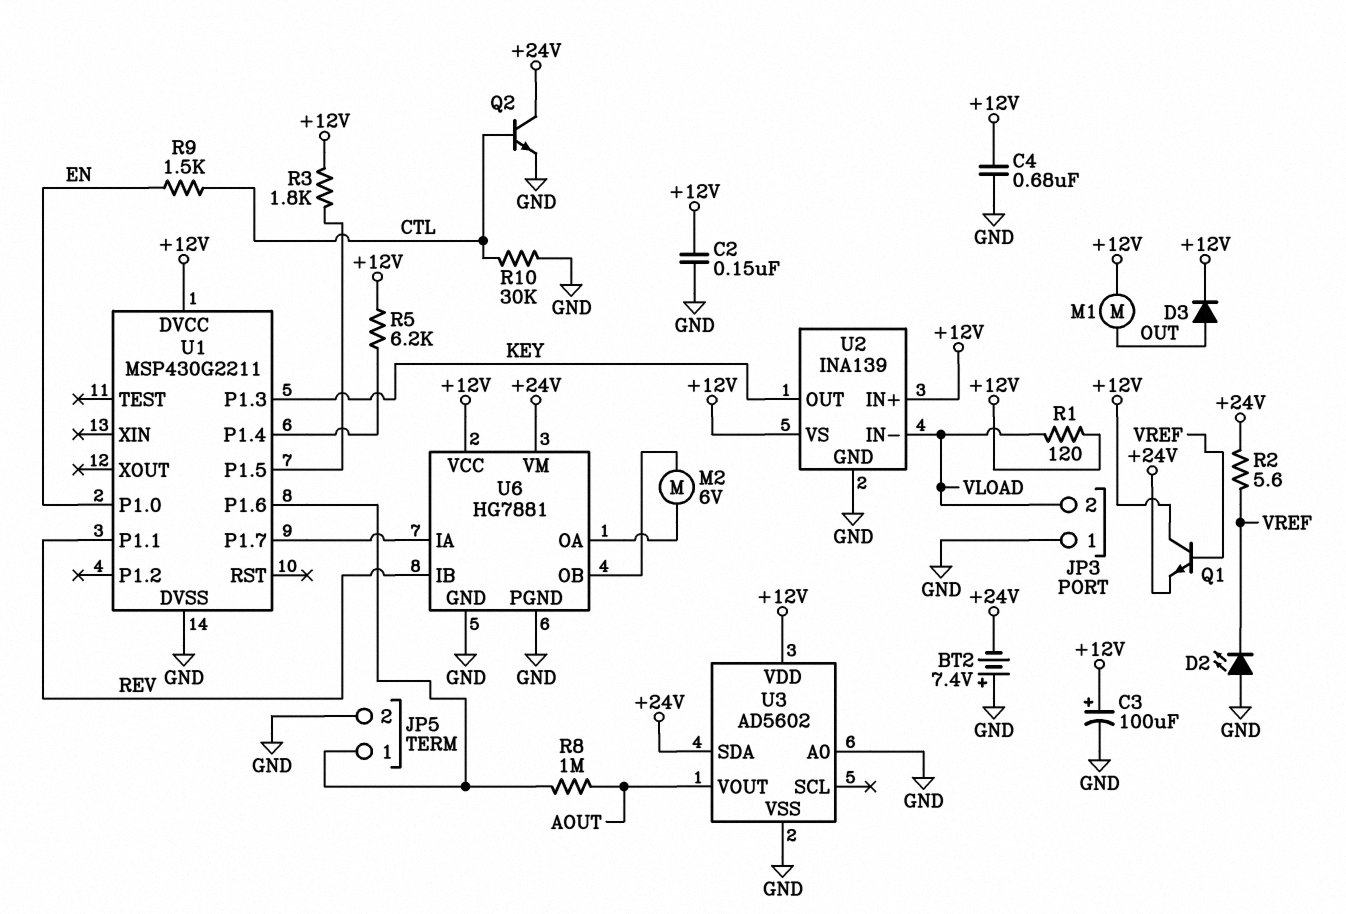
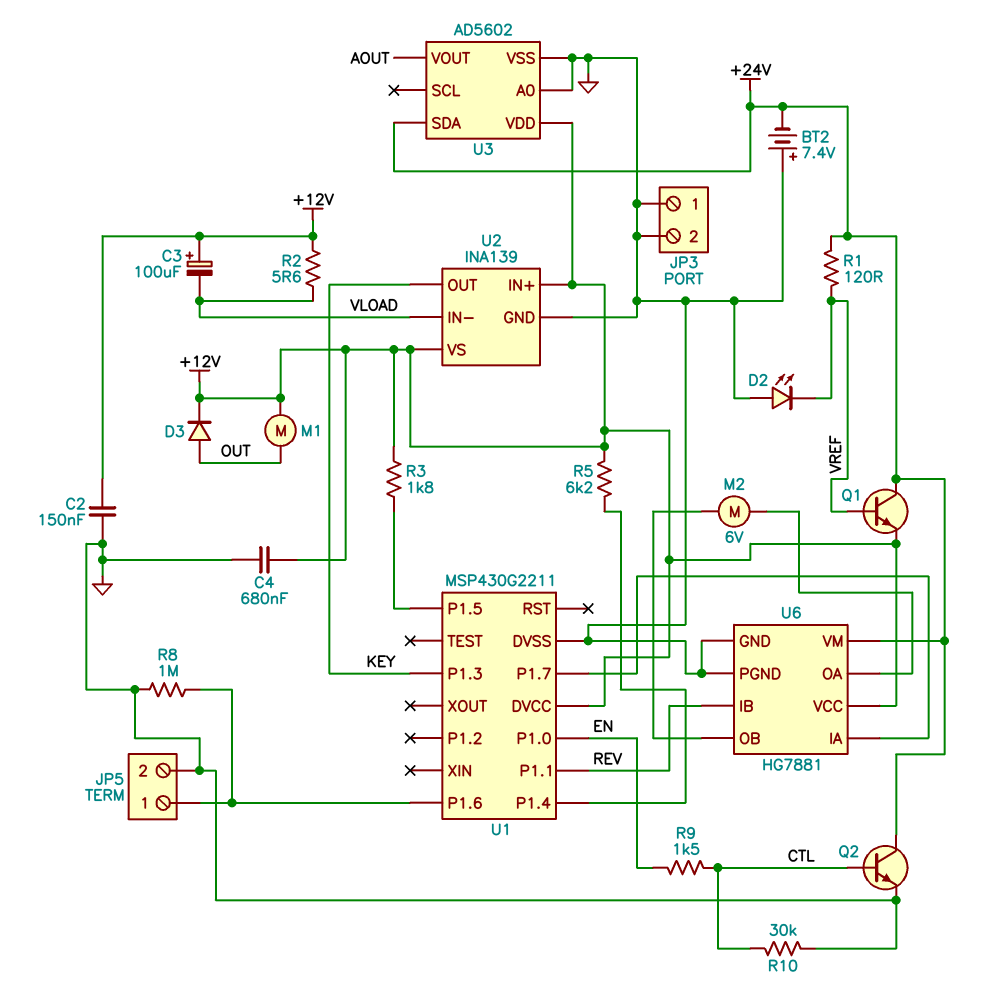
C3: 100uF (plus +12V, minus GND) -> 100uF (plus +12V, minus VLOAD)
JP3 pin 2: VLOAD -> GND
Q1: NPN (B VREF, C +12V, E +24V) -> NPN (B VREF, C +24V, E +12V)
R1: 120 (+12V, VLOAD) -> 120 (+24V, VREF)
R2: 5.6 (+24V, VREF) -> 5.6 (+12V, VLOAD)
R8: 1M (AOUT, JP5/1) -> 1M (GND, JP5/1)

